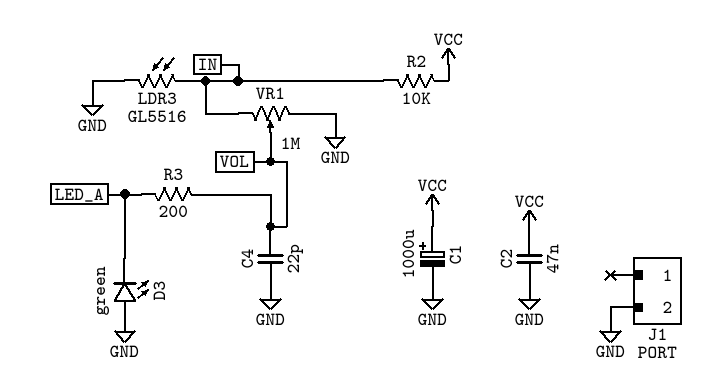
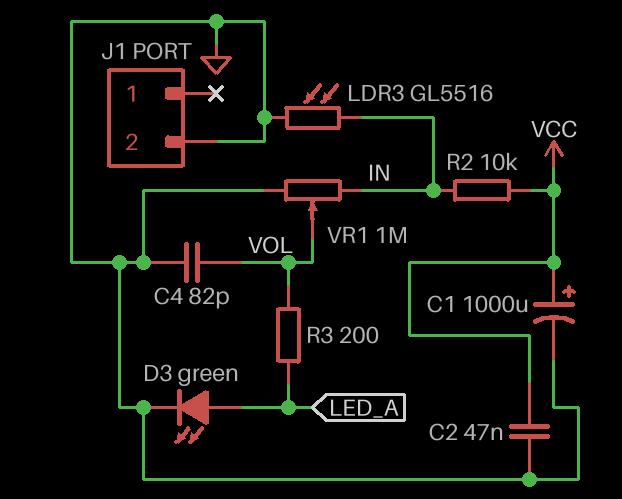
C4: 22pF (GND, VOL) -> 82pF (GND, VOL)
D3: LED green (A GND, K LED_A) -> LED green (A LED_A, K GND)

